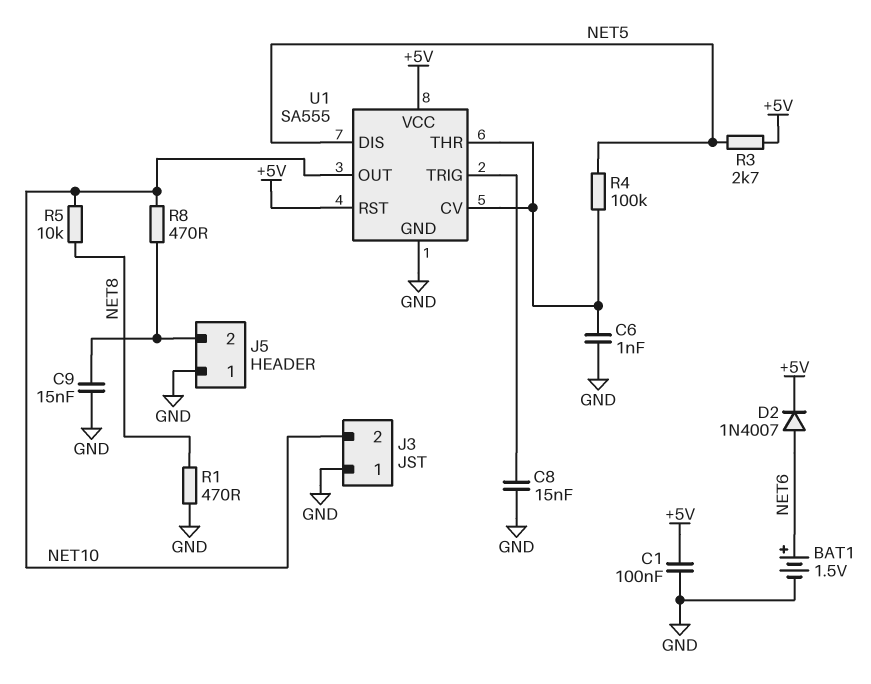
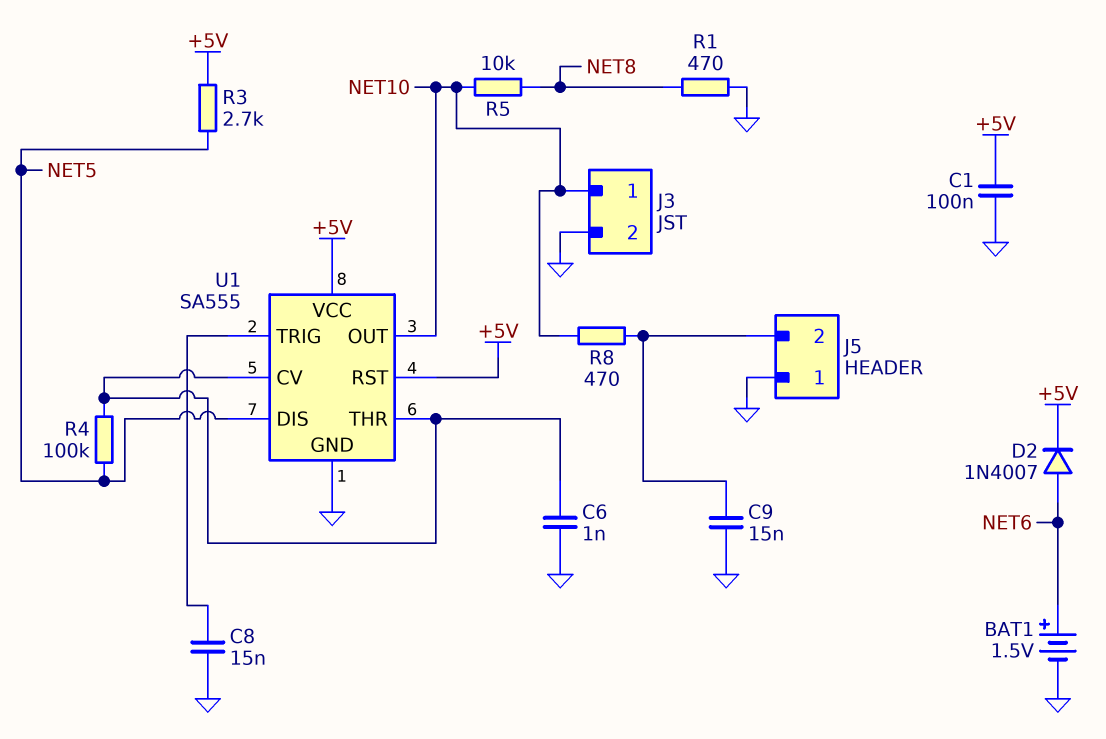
J3 pin 1: GND -> NET10
J3 pin 2: NET10 -> GND

